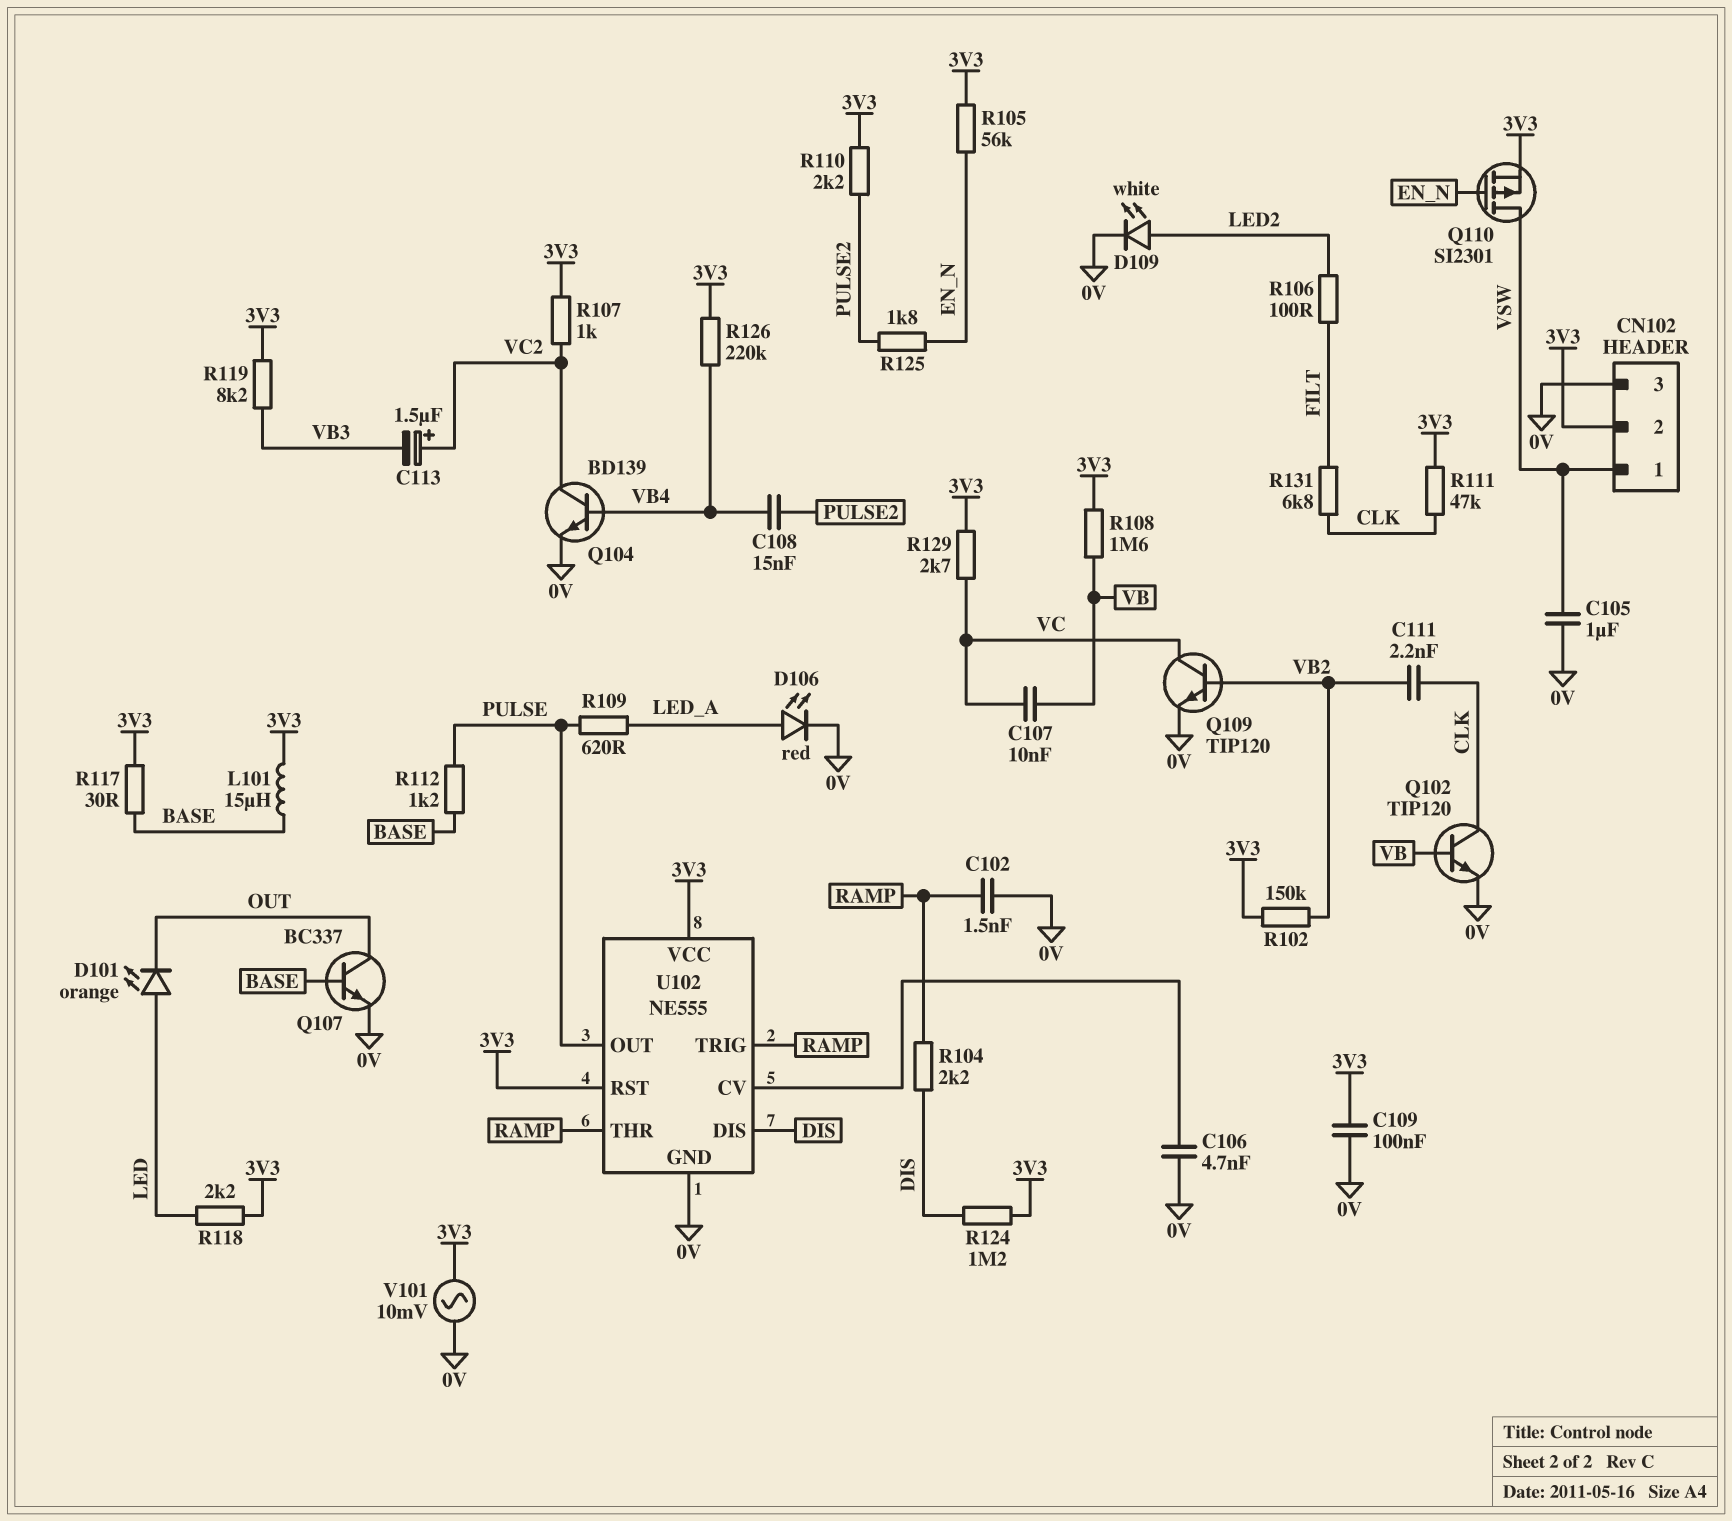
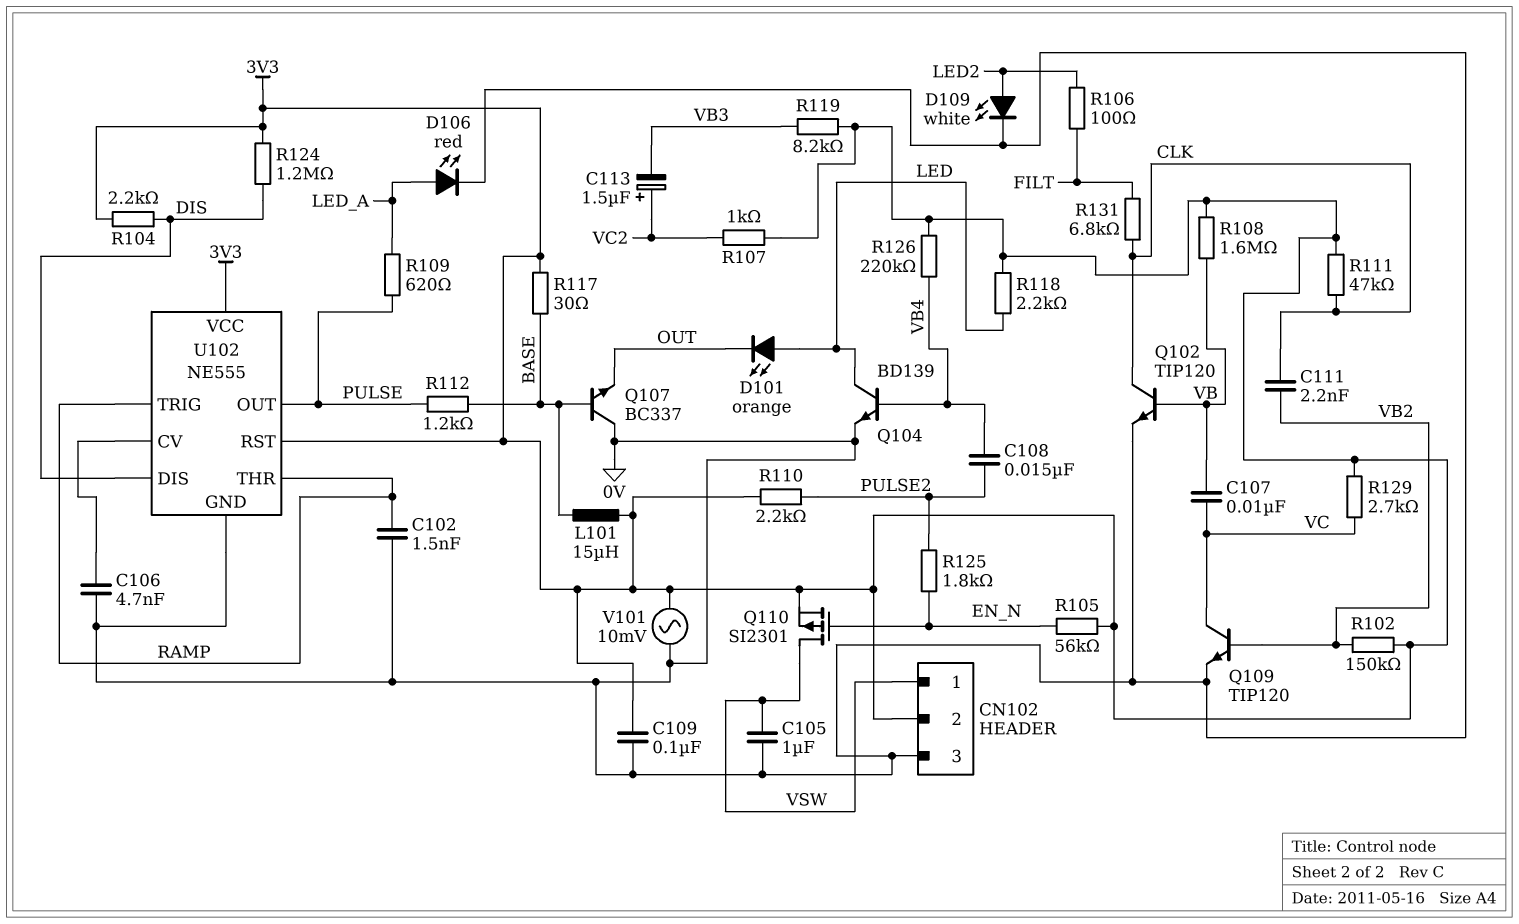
Q104: NPN BD139 (B VB4, C VC2, E 0V) -> NPN BD139 (B VB4, C LED, E 0V)
Q107: NPN BC337 (B BASE, C OUT, E 0V) -> NPN BC337 (B BASE, C 0V, E OUT)
R104: 2.2k (DIS, RAMP) -> 2.2k (3V3, DIS)

